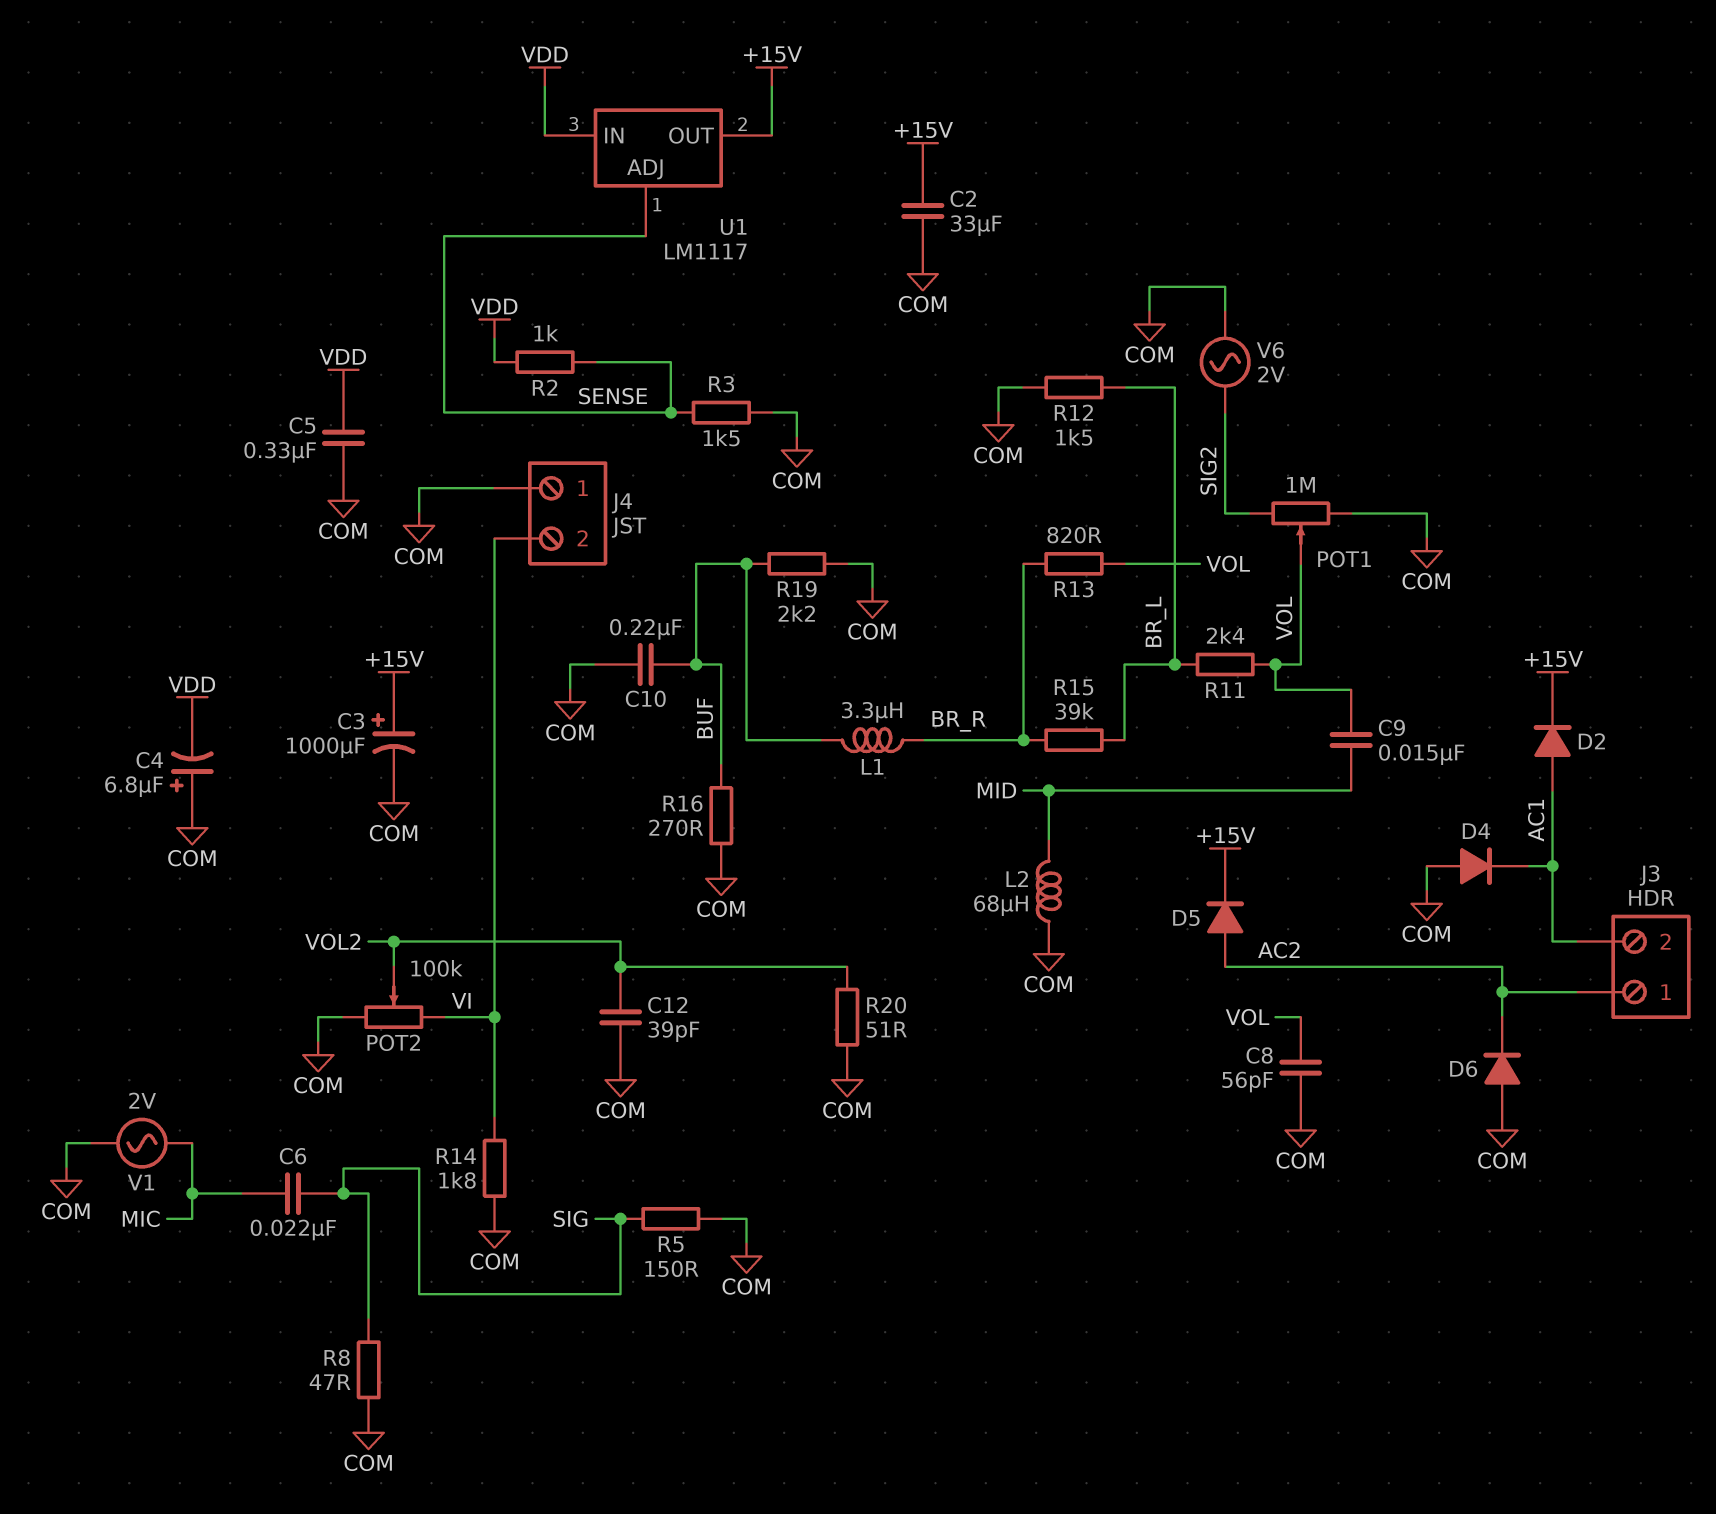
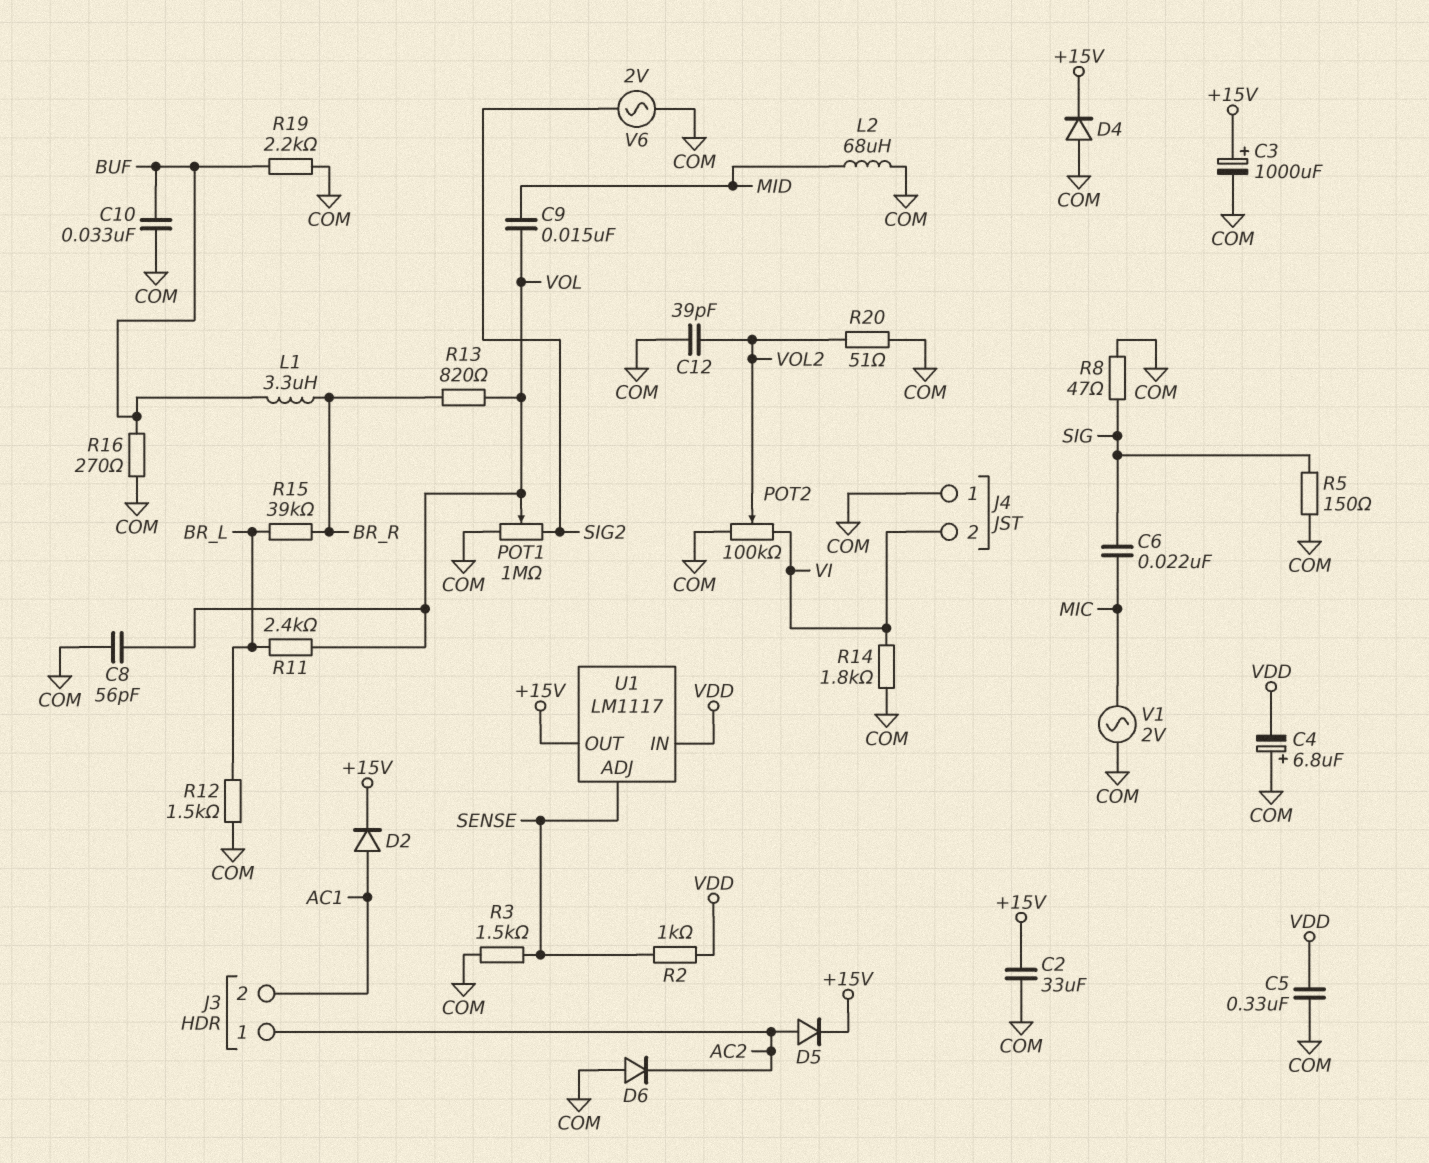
C10: 220nF (BUF, COM) -> 33nF (BUF, COM)
D4: diode (A COM, K AC1) -> diode (A COM, K +15V)

